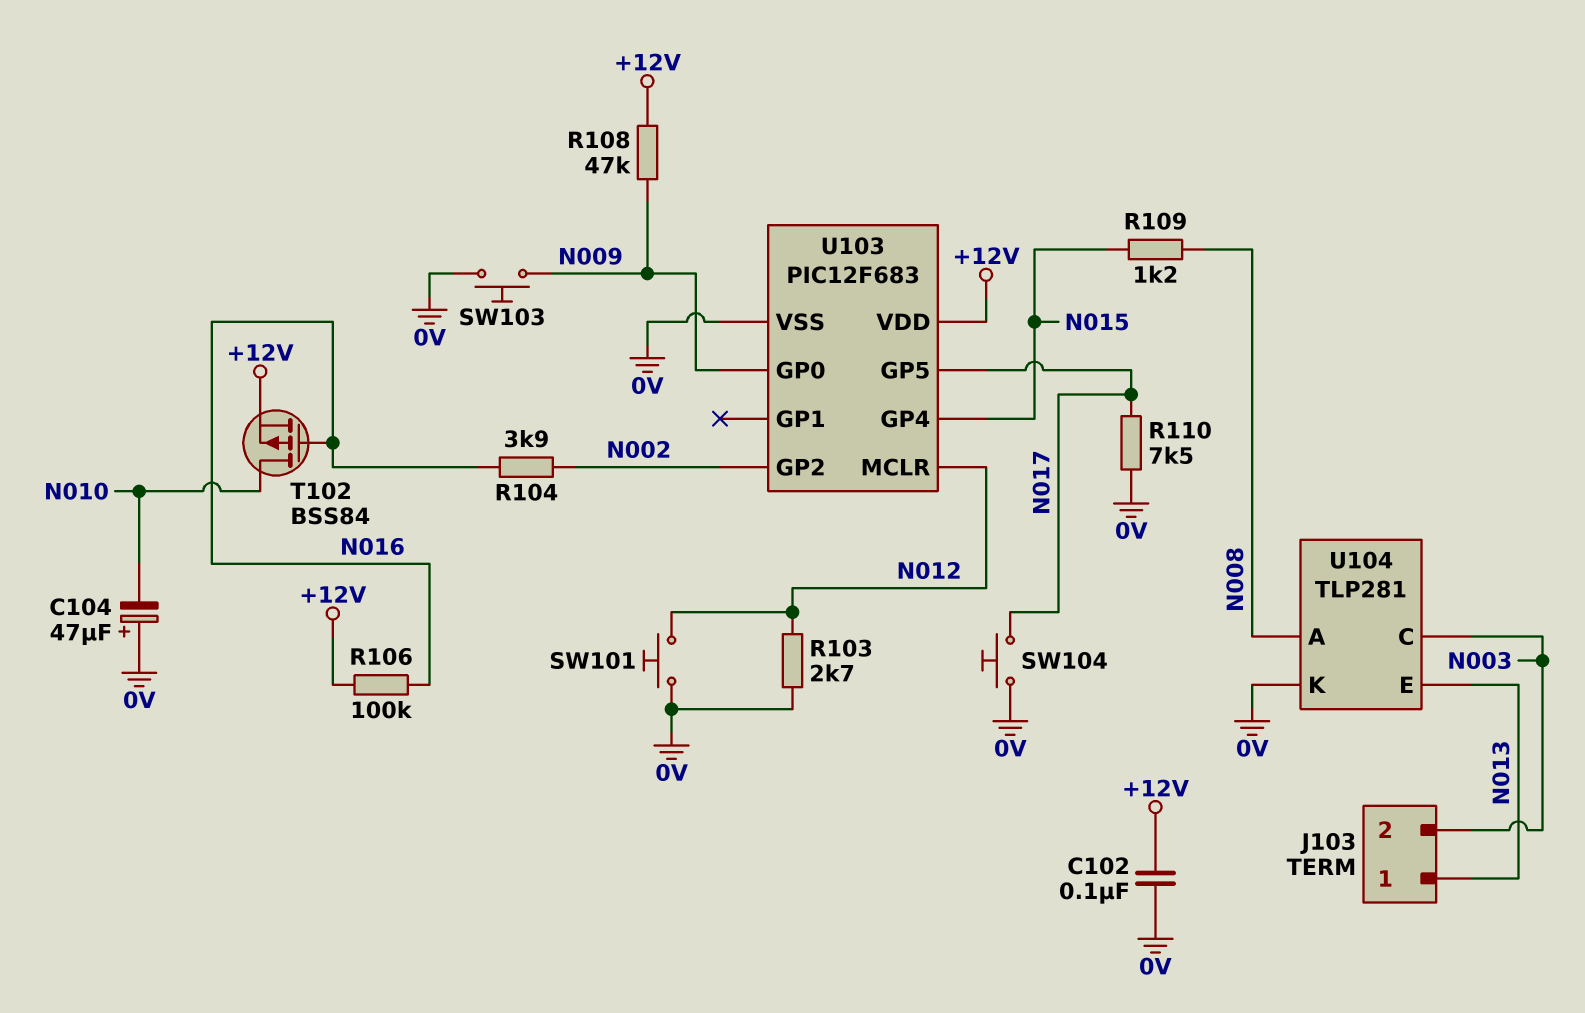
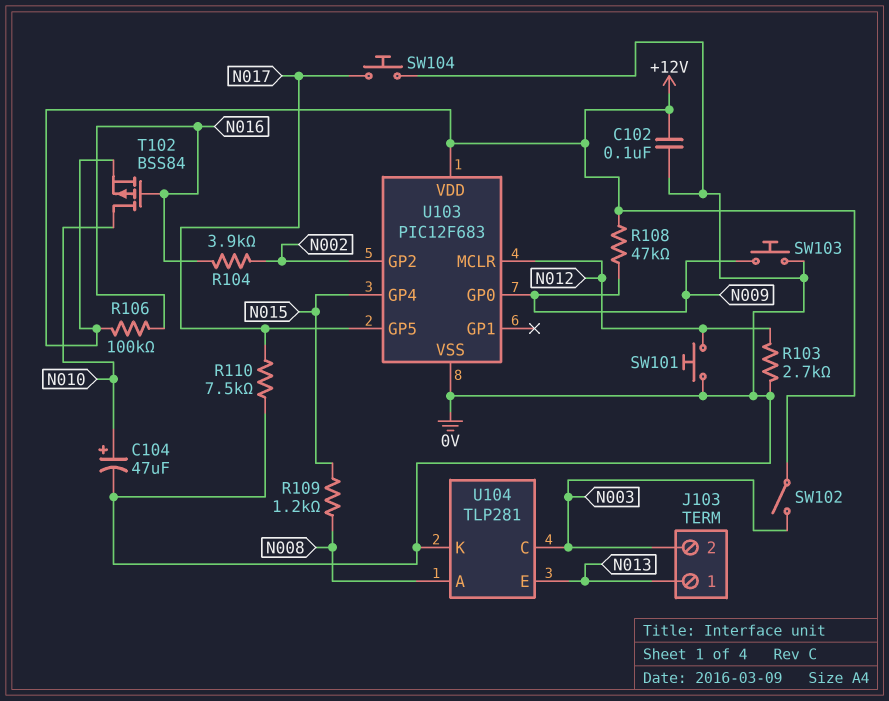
C104: 47uF (plus 0V, minus N010) -> 47uF (plus N010, minus 0V)
SW102: none -> switch (+12V, N003)

